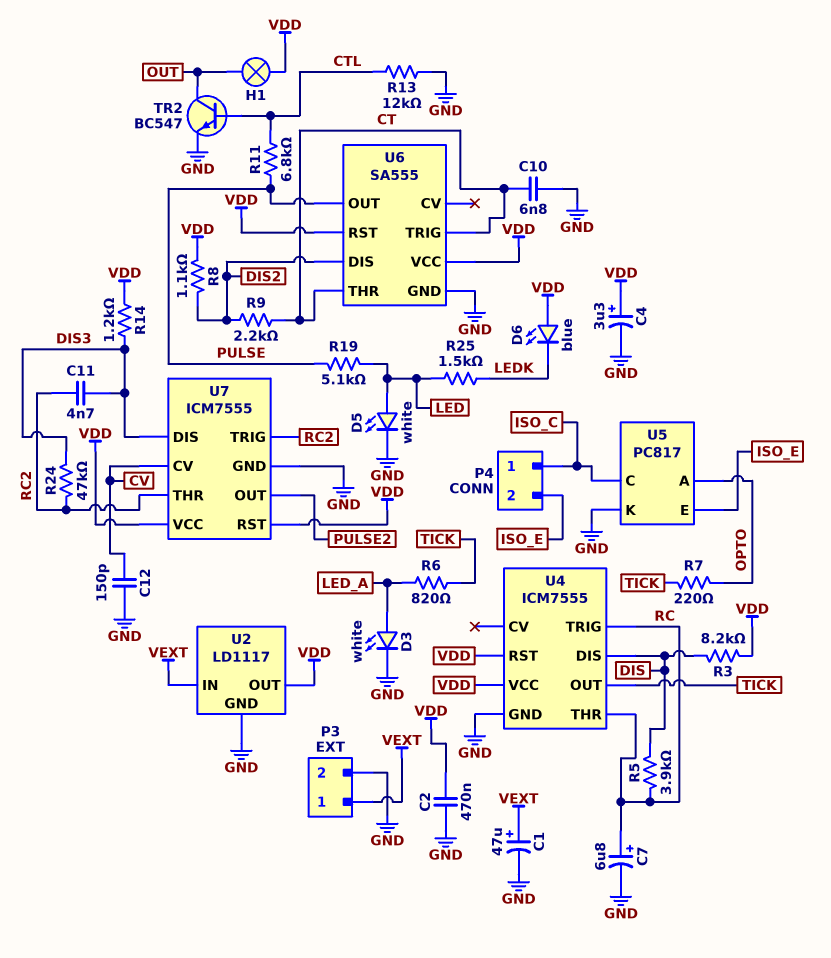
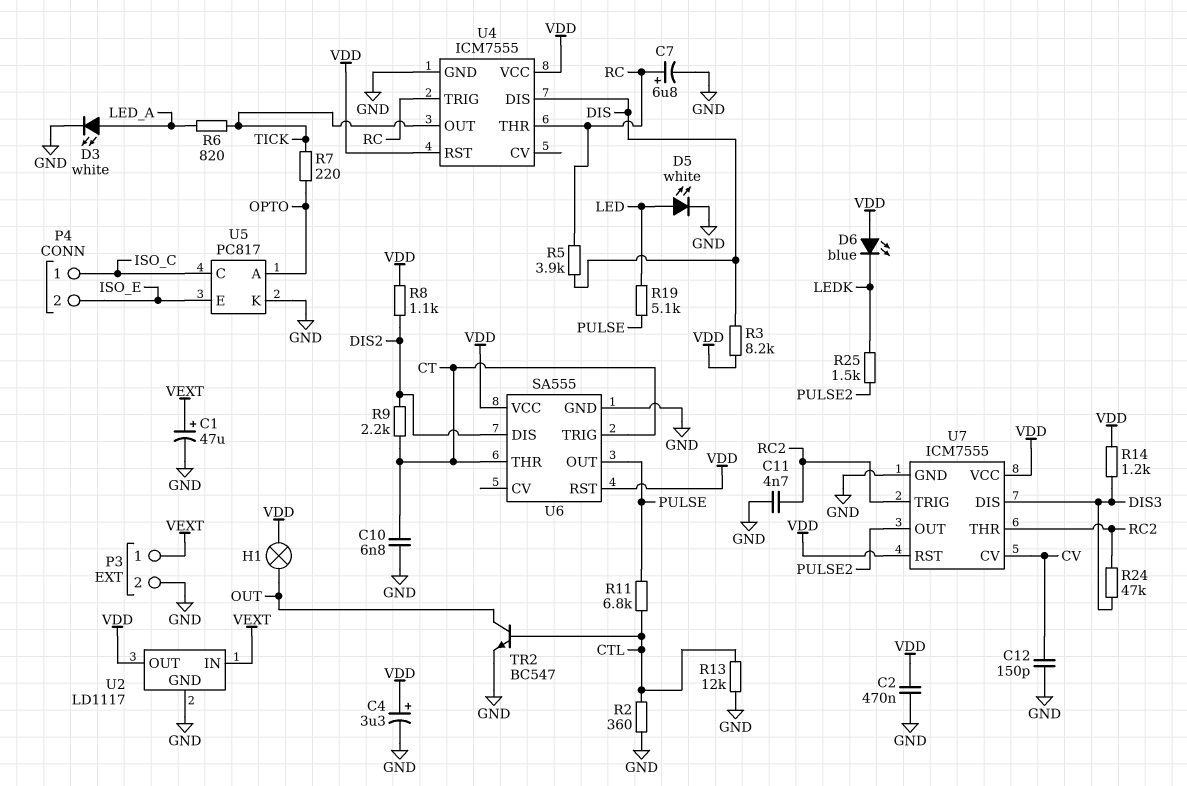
C11: 4.7nF (DIS3, RC2) -> 4.7nF (GND, RC2)
R2: none -> 360 (CTL, GND)
R25: 1.5k (LED, LEDK) -> 1.5k (LEDK, PULSE2)

